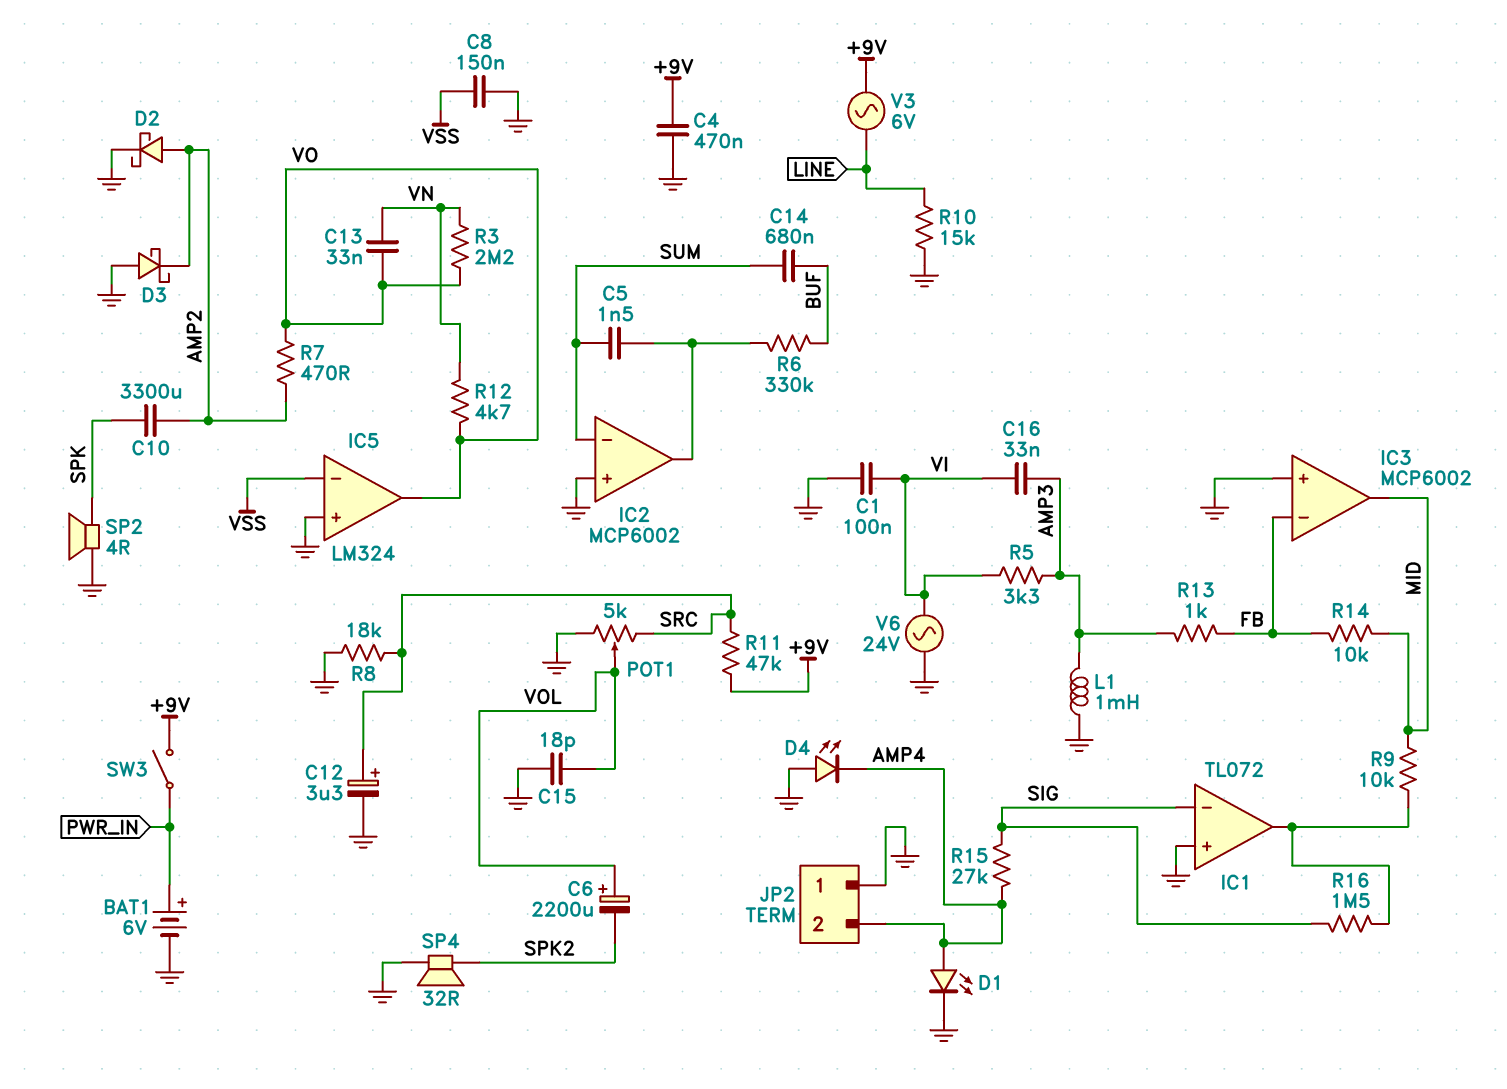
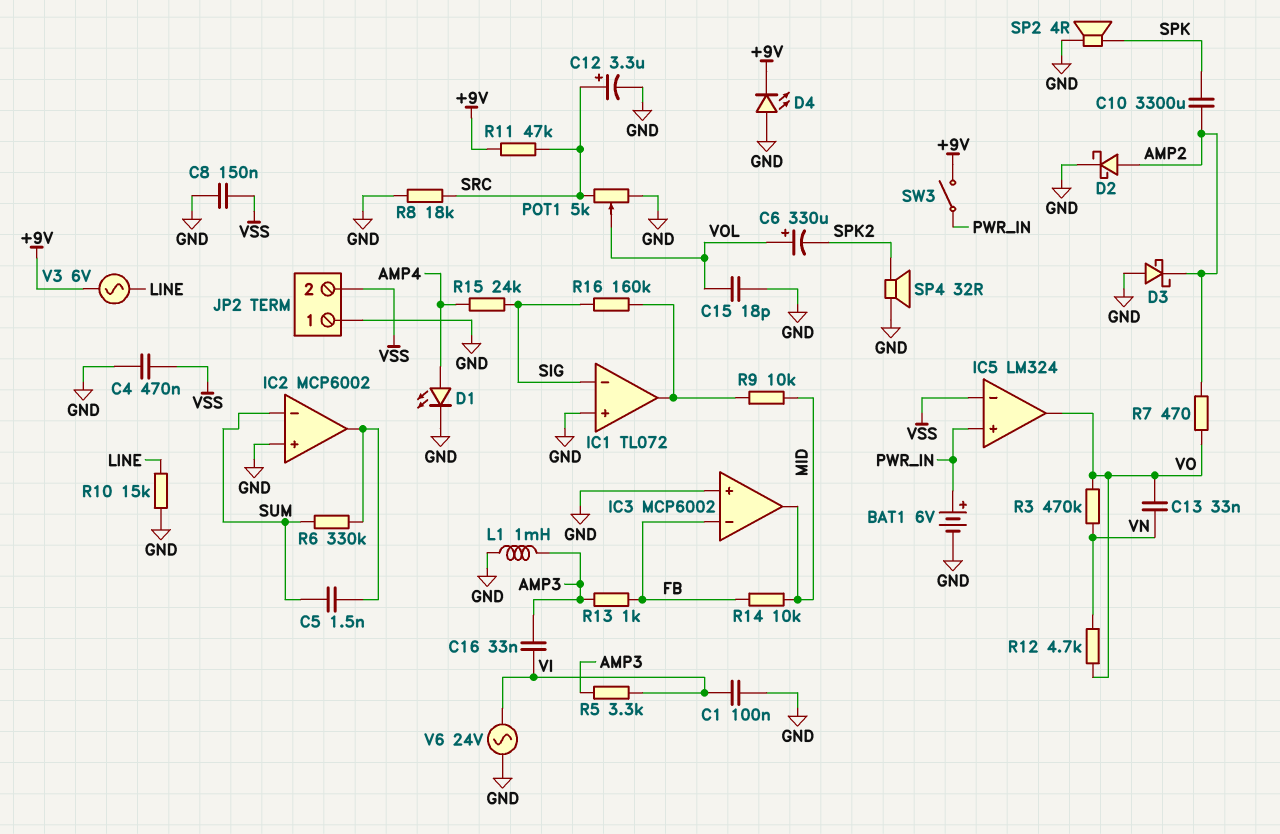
C4: 470nF (+9V, GND) -> 470nF (GND, VSS)
C6: 2200uF (plus VOL, minus SPK2) -> 330uF (plus VOL, minus SPK2)
C14: 680nF (BUF, SUM) -> none
D4: LED (A GND, K AMP4) -> LED (A GND, K +9V)
IC5 pin in+: GND -> PWR_IN
JP2 pin 2: AMP4 -> VSS
R3: 2.2M (VN, VO) -> 470k (VN, VO)
R6: 330k (BUF, IC2/out) -> 330k (IC2/out, SUM)
R15: 27k (AMP4, SIG) -> 24k (AMP4, SIG)
R16: 1.5M (IC1/out, SIG) -> 160k (IC1/out, SIG)

